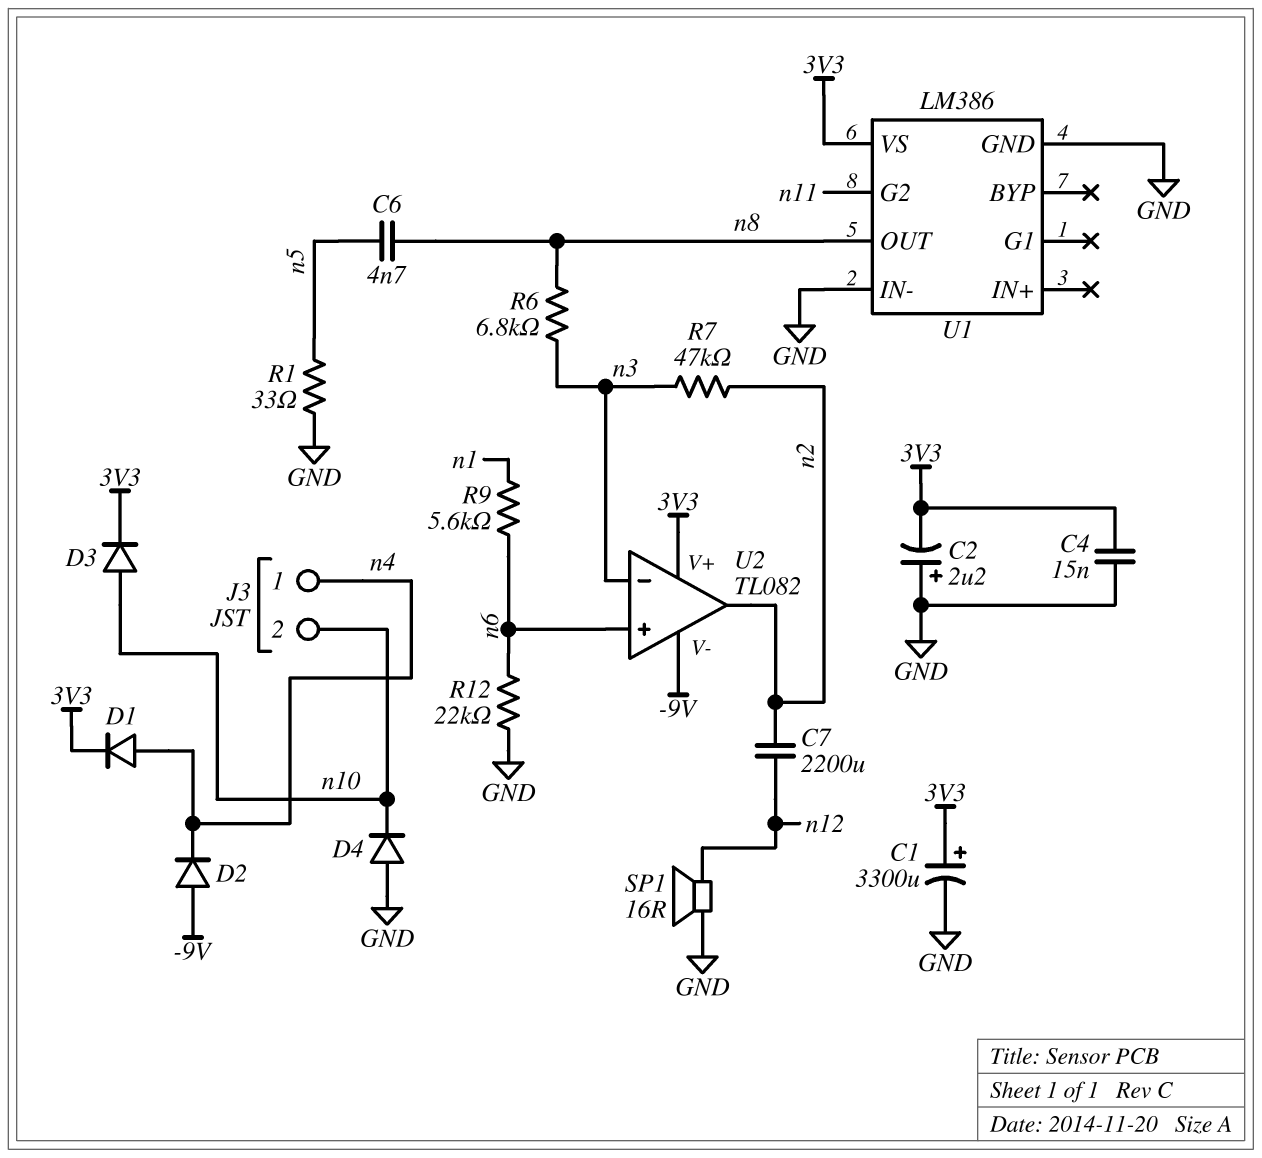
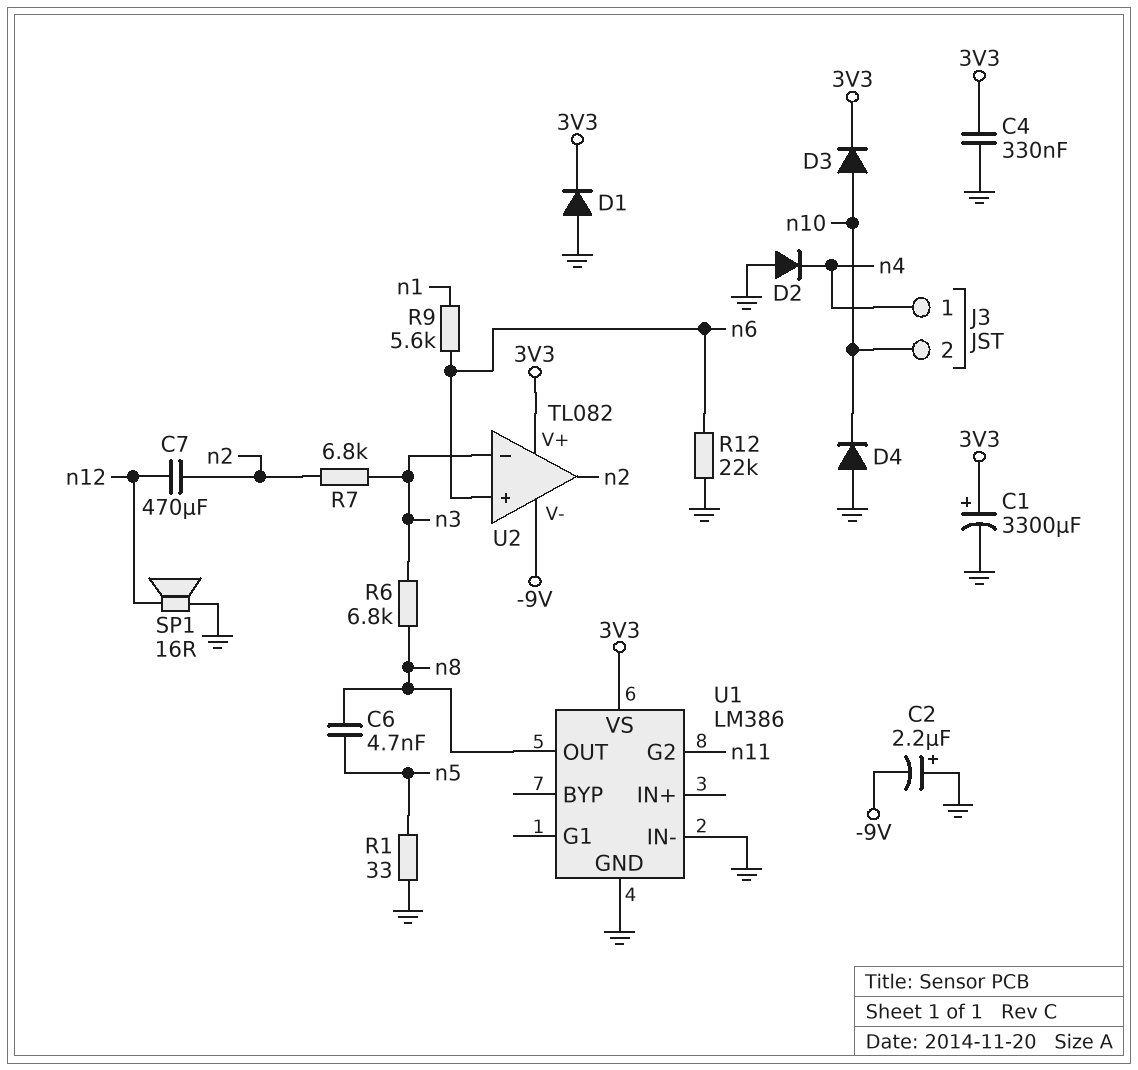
C2: 2.2uF (plus GND, minus 3V3) -> 2.2uF (plus GND, minus -9V)
C4: 15nF (3V3, GND) -> 330nF (3V3, GND)
C7: 2200uF (n2, n12) -> 470uF (n2, n12)
D1: diode (A n4, K 3V3) -> diode (A GND, K 3V3)
D2: diode (A -9V, K n4) -> diode (A GND, K n4)
R7: 47k (n2, n3) -> 6.8k (n2, n3)

